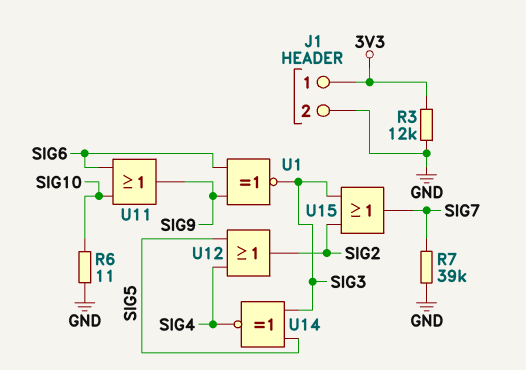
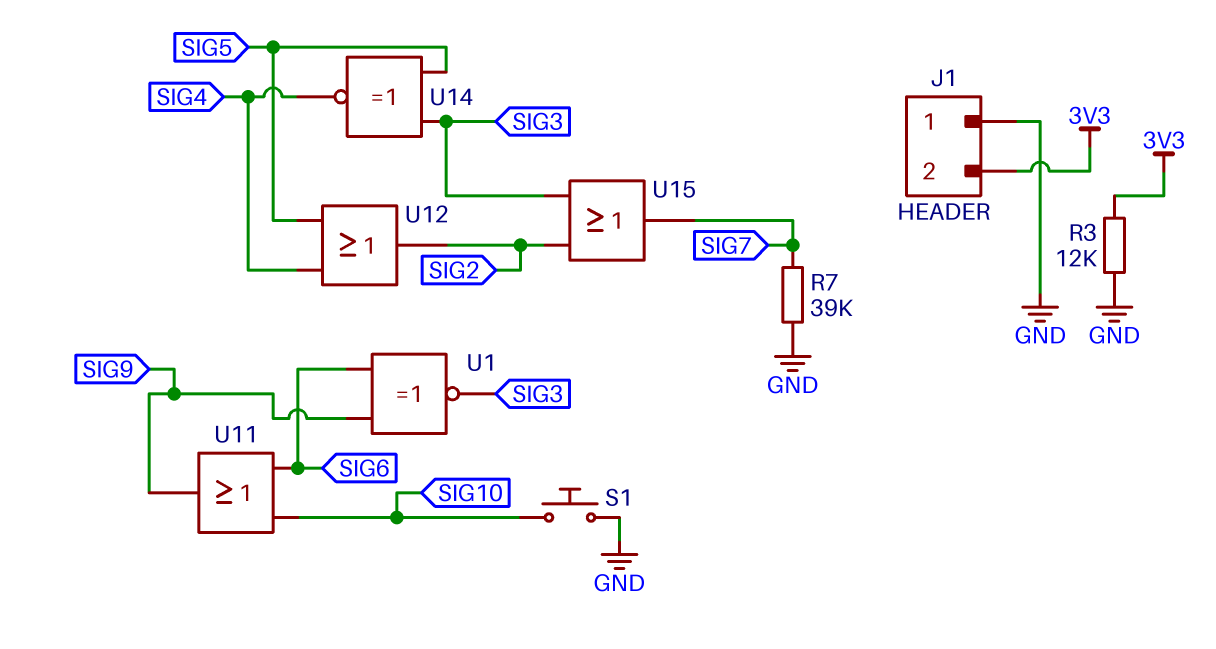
J1 pin 1: 3V3 -> GND
J1 pin 2: GND -> 3V3
R6: 11 (GND, SIG10) -> none
S1: none -> button (GND, SIG10)

